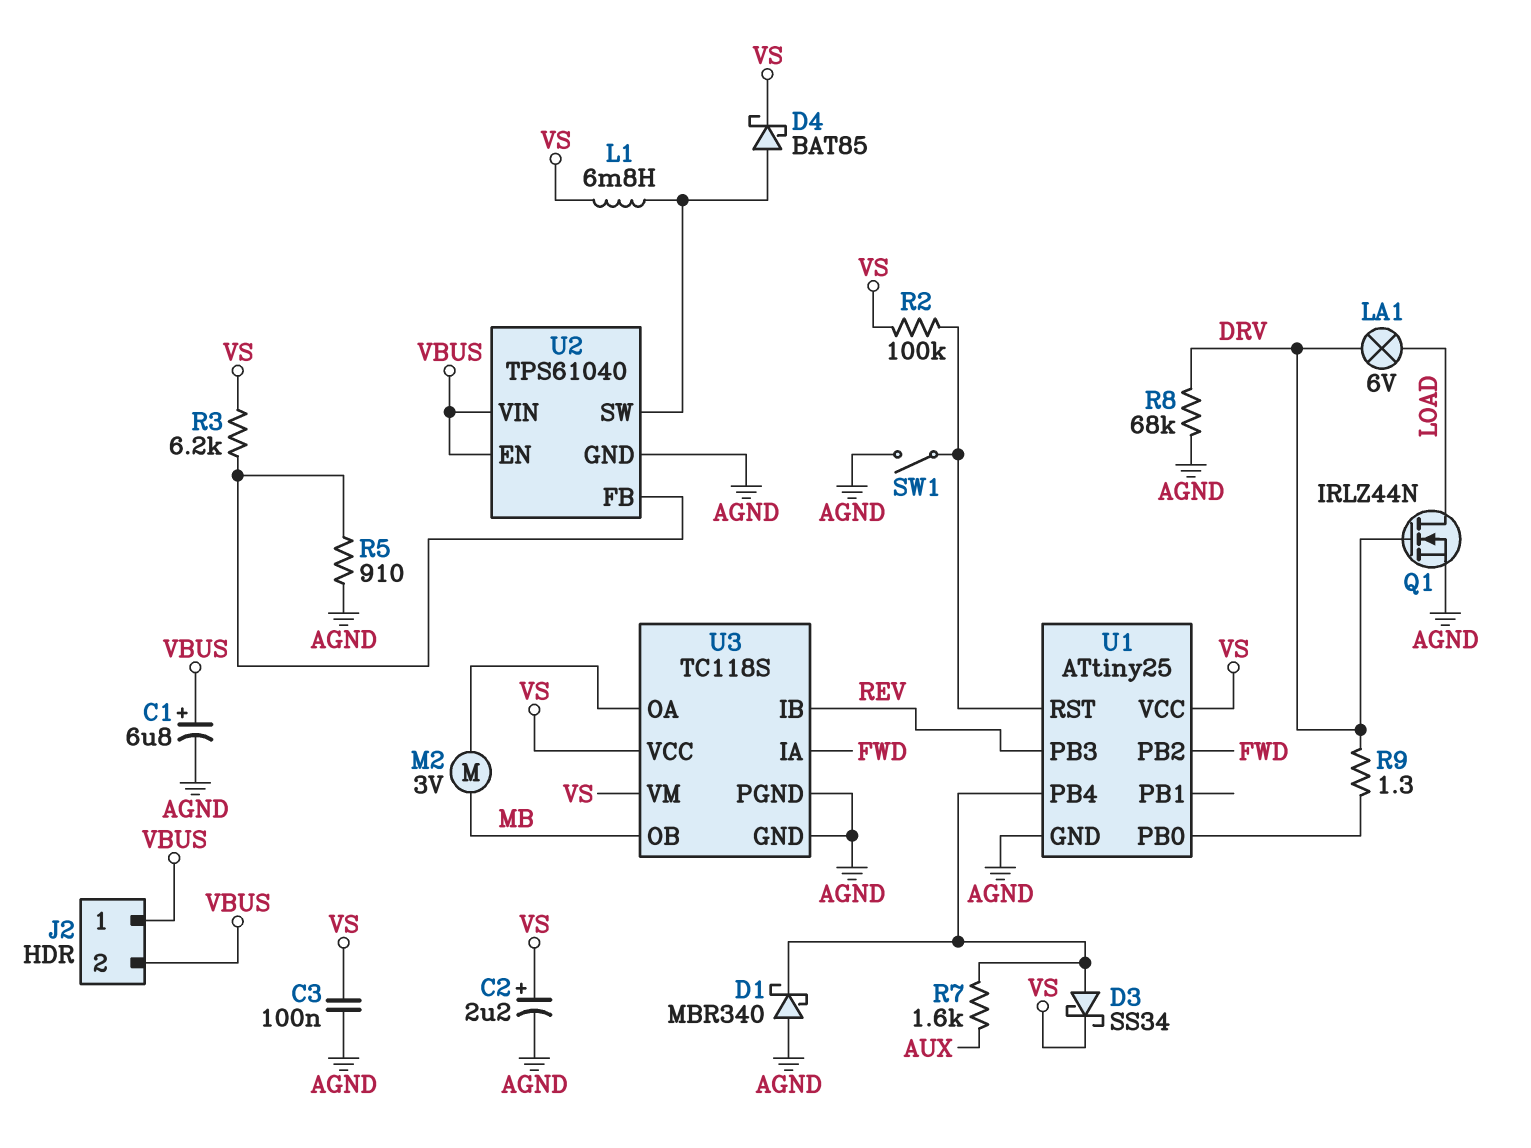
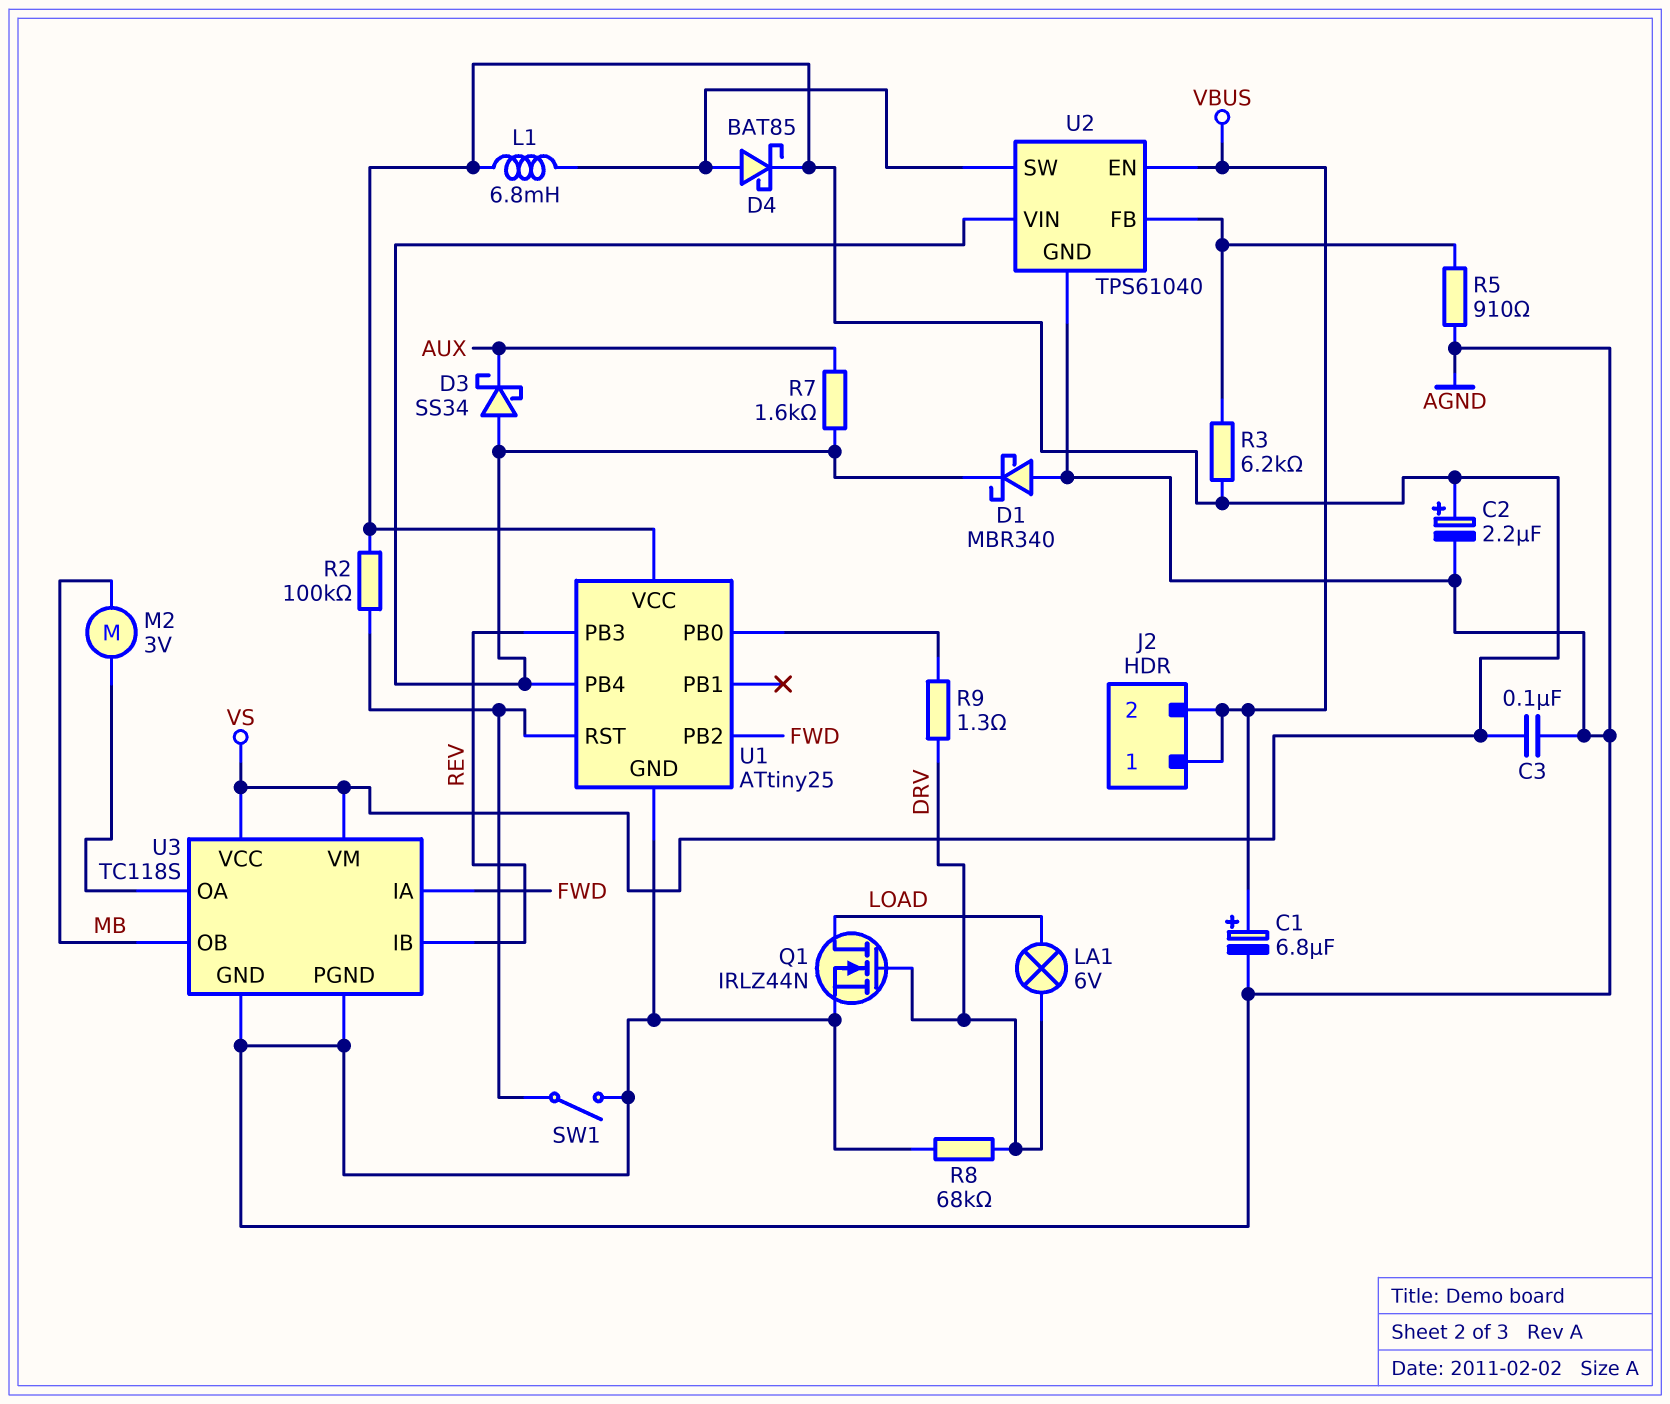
D3: schottky SS34 (A U1/PB4, K VS) -> schottky SS34 (A U1/PB4, K AUX)
U2 pin VIN: VBUS -> U1/PB4

